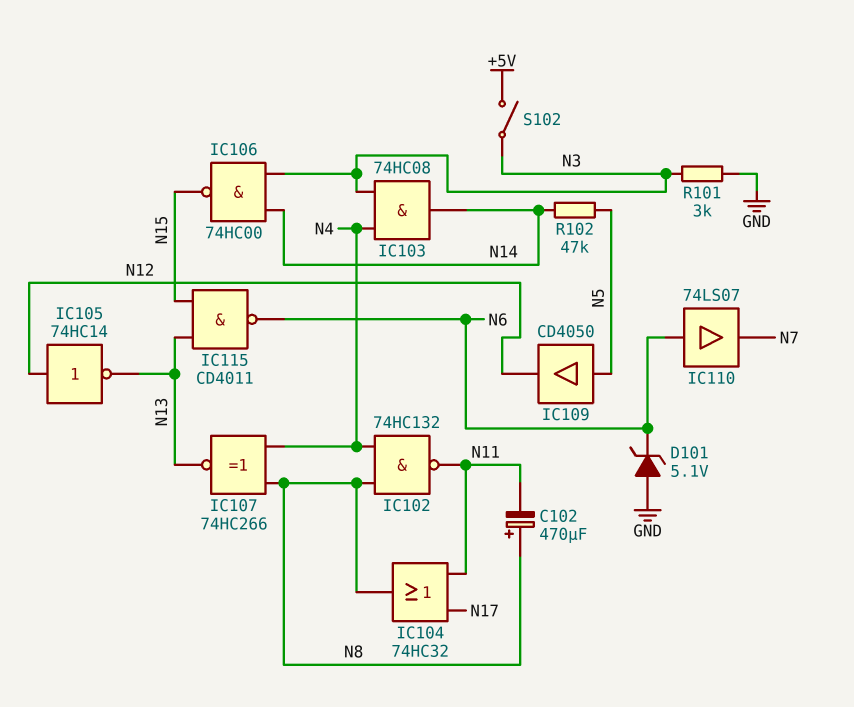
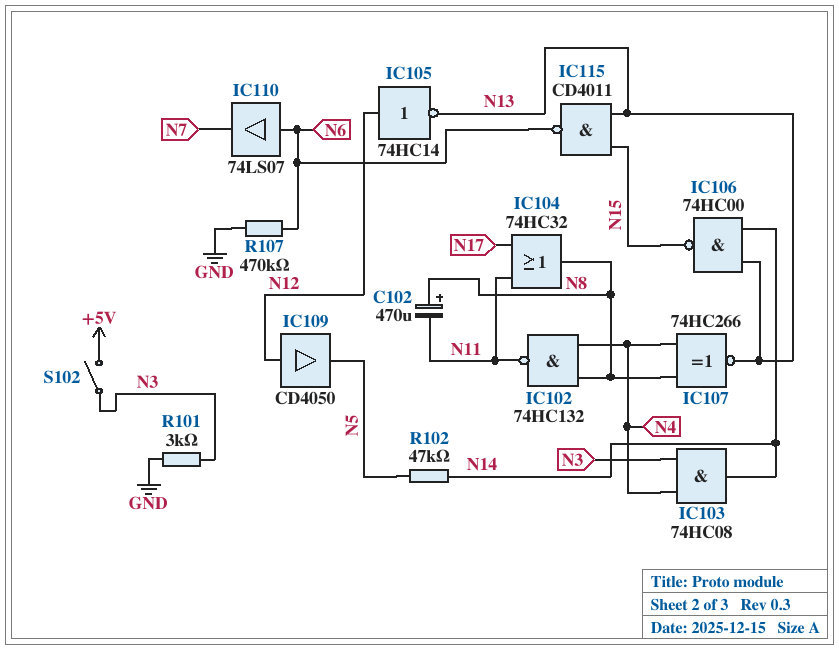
D101: zener 5.1V (A GND, K N6) -> none
IC106: NAND 74HC00 (in N3, in N14, out N15) -> NAND 74HC00 (in N13, in N14, out N15)
IC109: buffer CD4050 (in N5, out N12) -> buffer CD4050 (in N12, out N5)
R107: none -> 470k (GND, N6)

